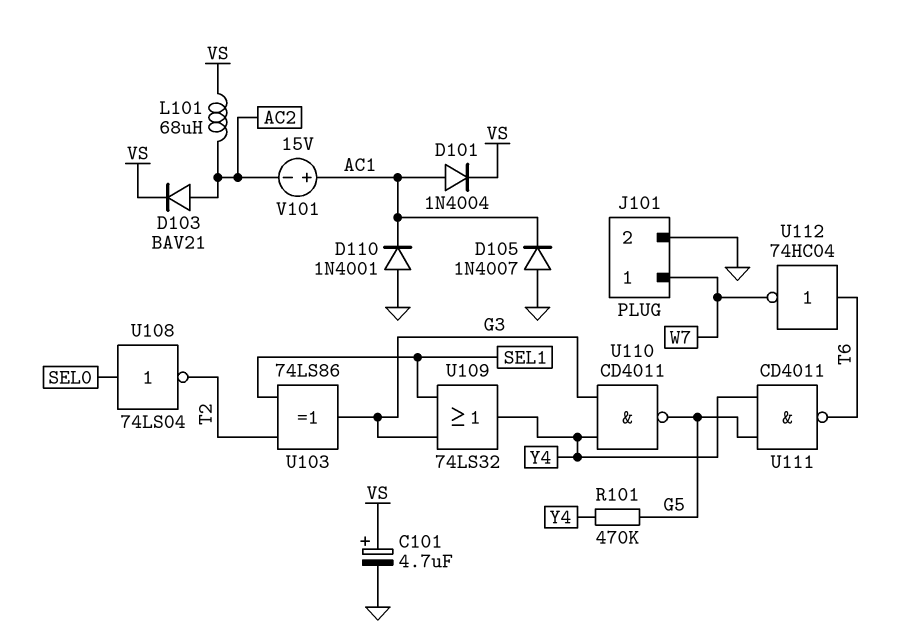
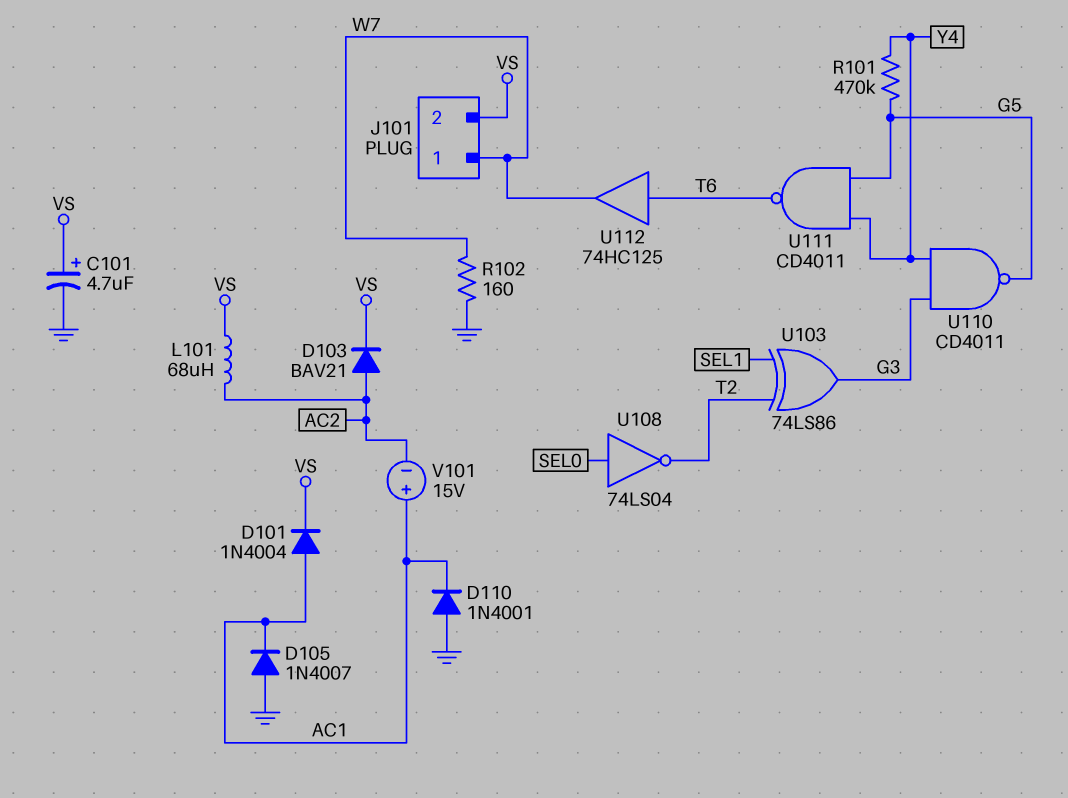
J101 pin 2: GND -> VS
R102: none -> 160 (GND, W7)
U109: OR 74LS32 (in G3, in SEL1, out Y4) -> none
U112: NOT 74HC04 (in T6, out W7) -> buffer 74HC125 (in T6, out W7)

